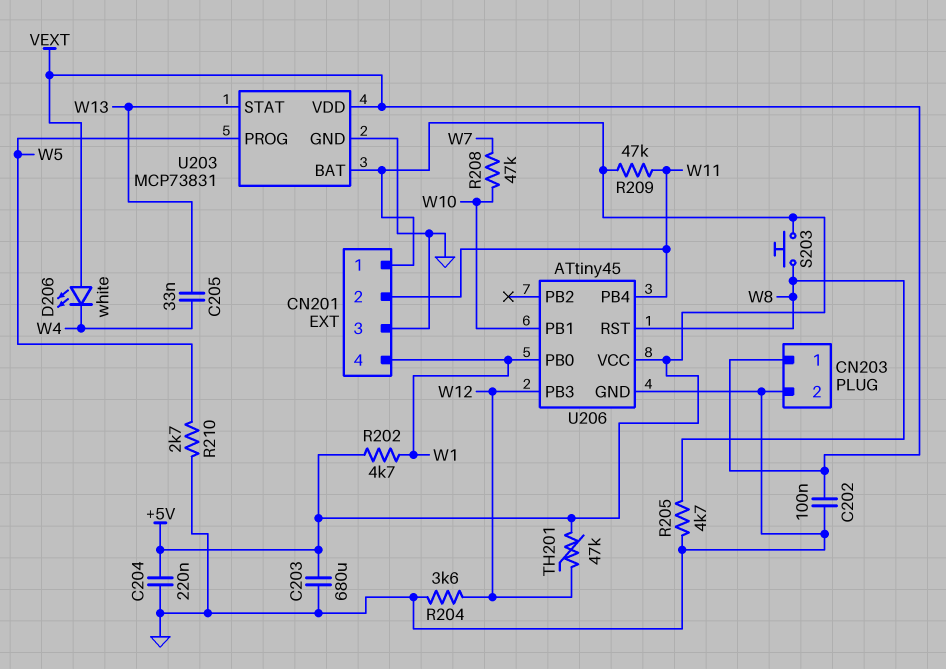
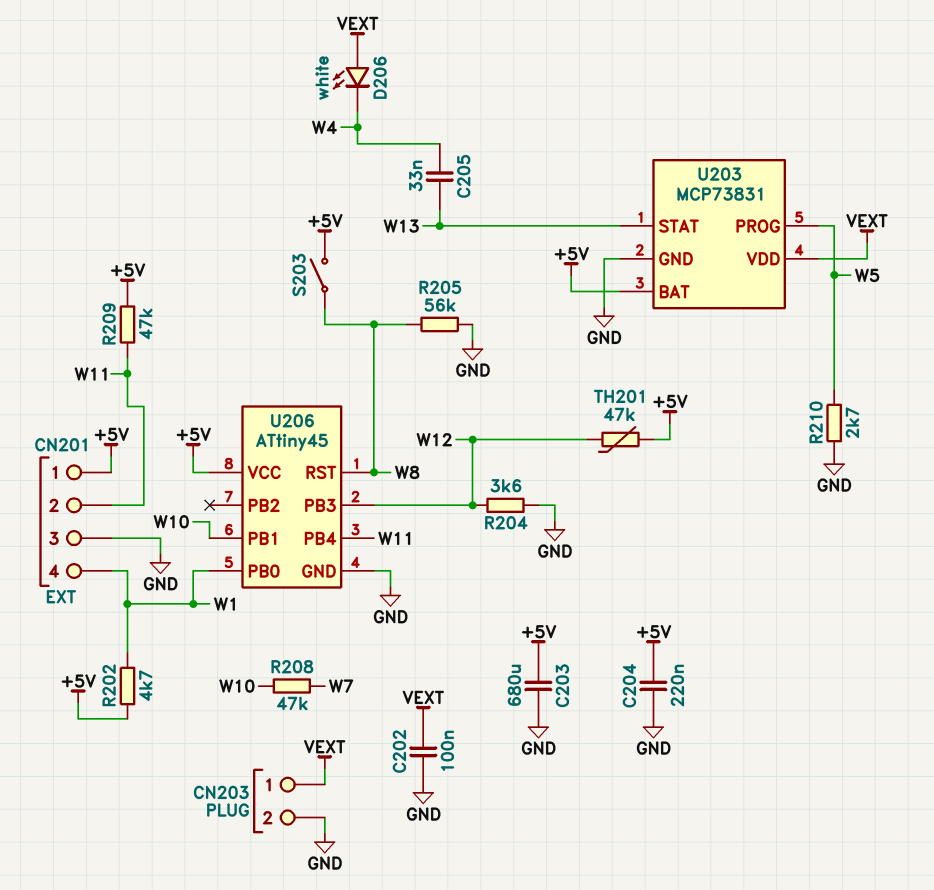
R205: 4.7k (GND, W8) -> 56k (GND, W8)
S203: button (+5V, W8) -> switch (+5V, W8)

